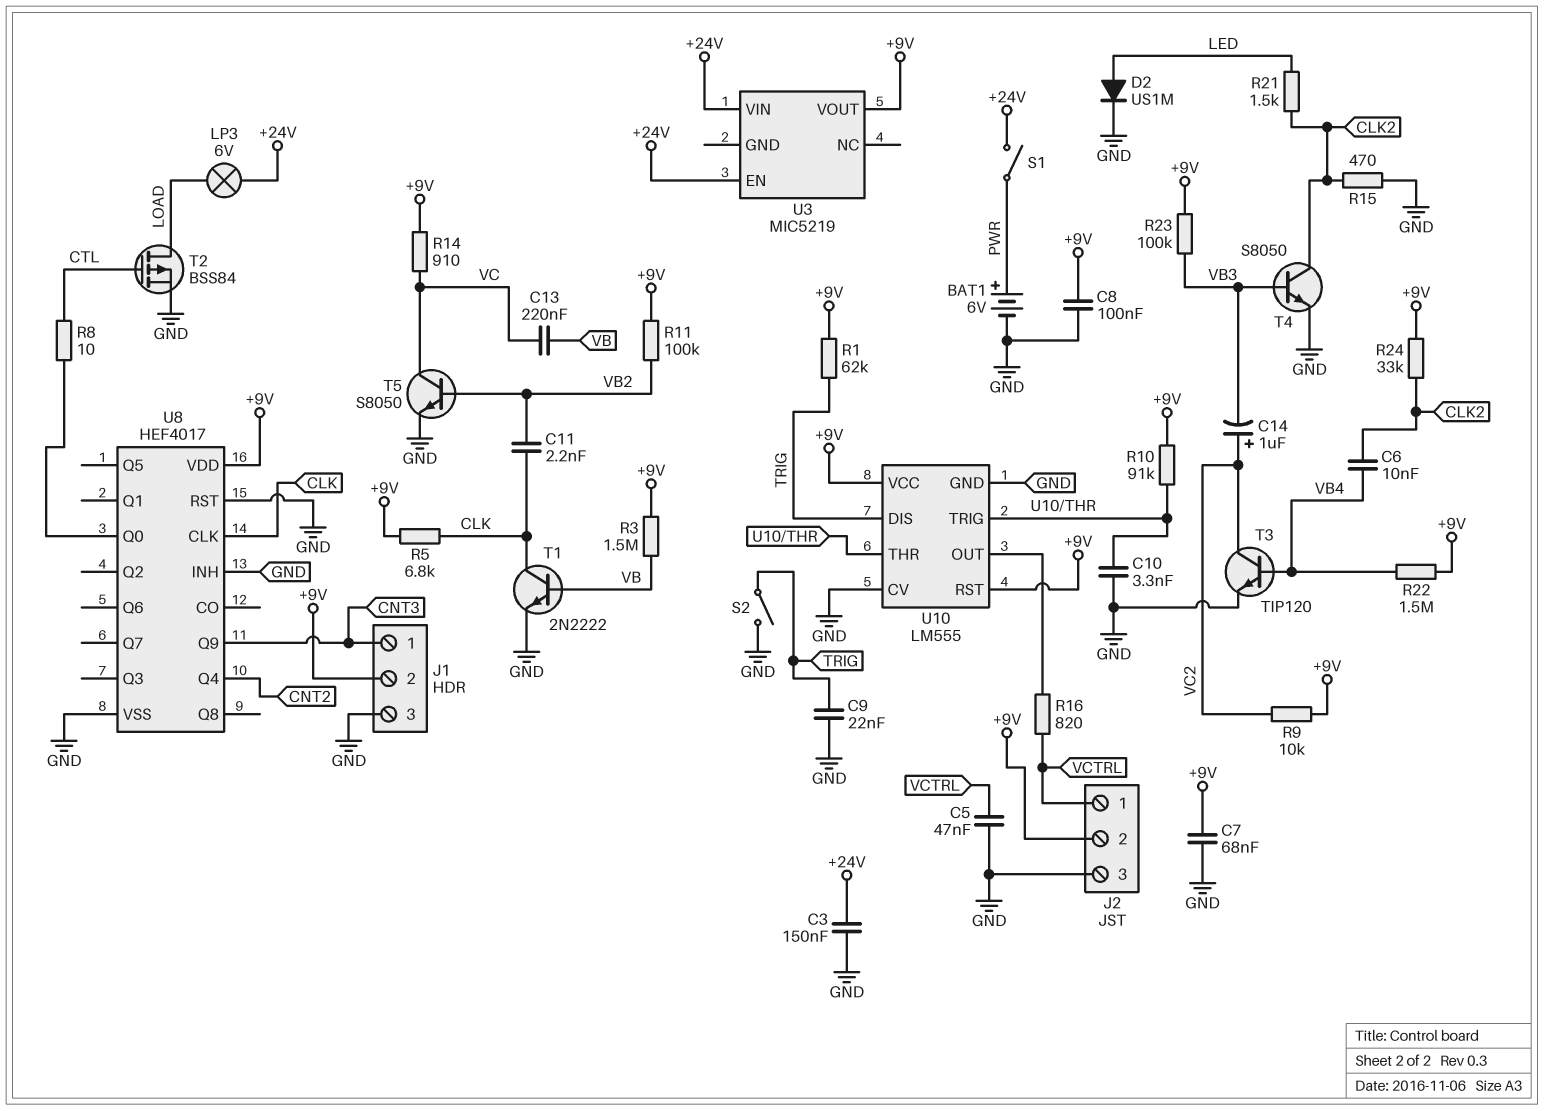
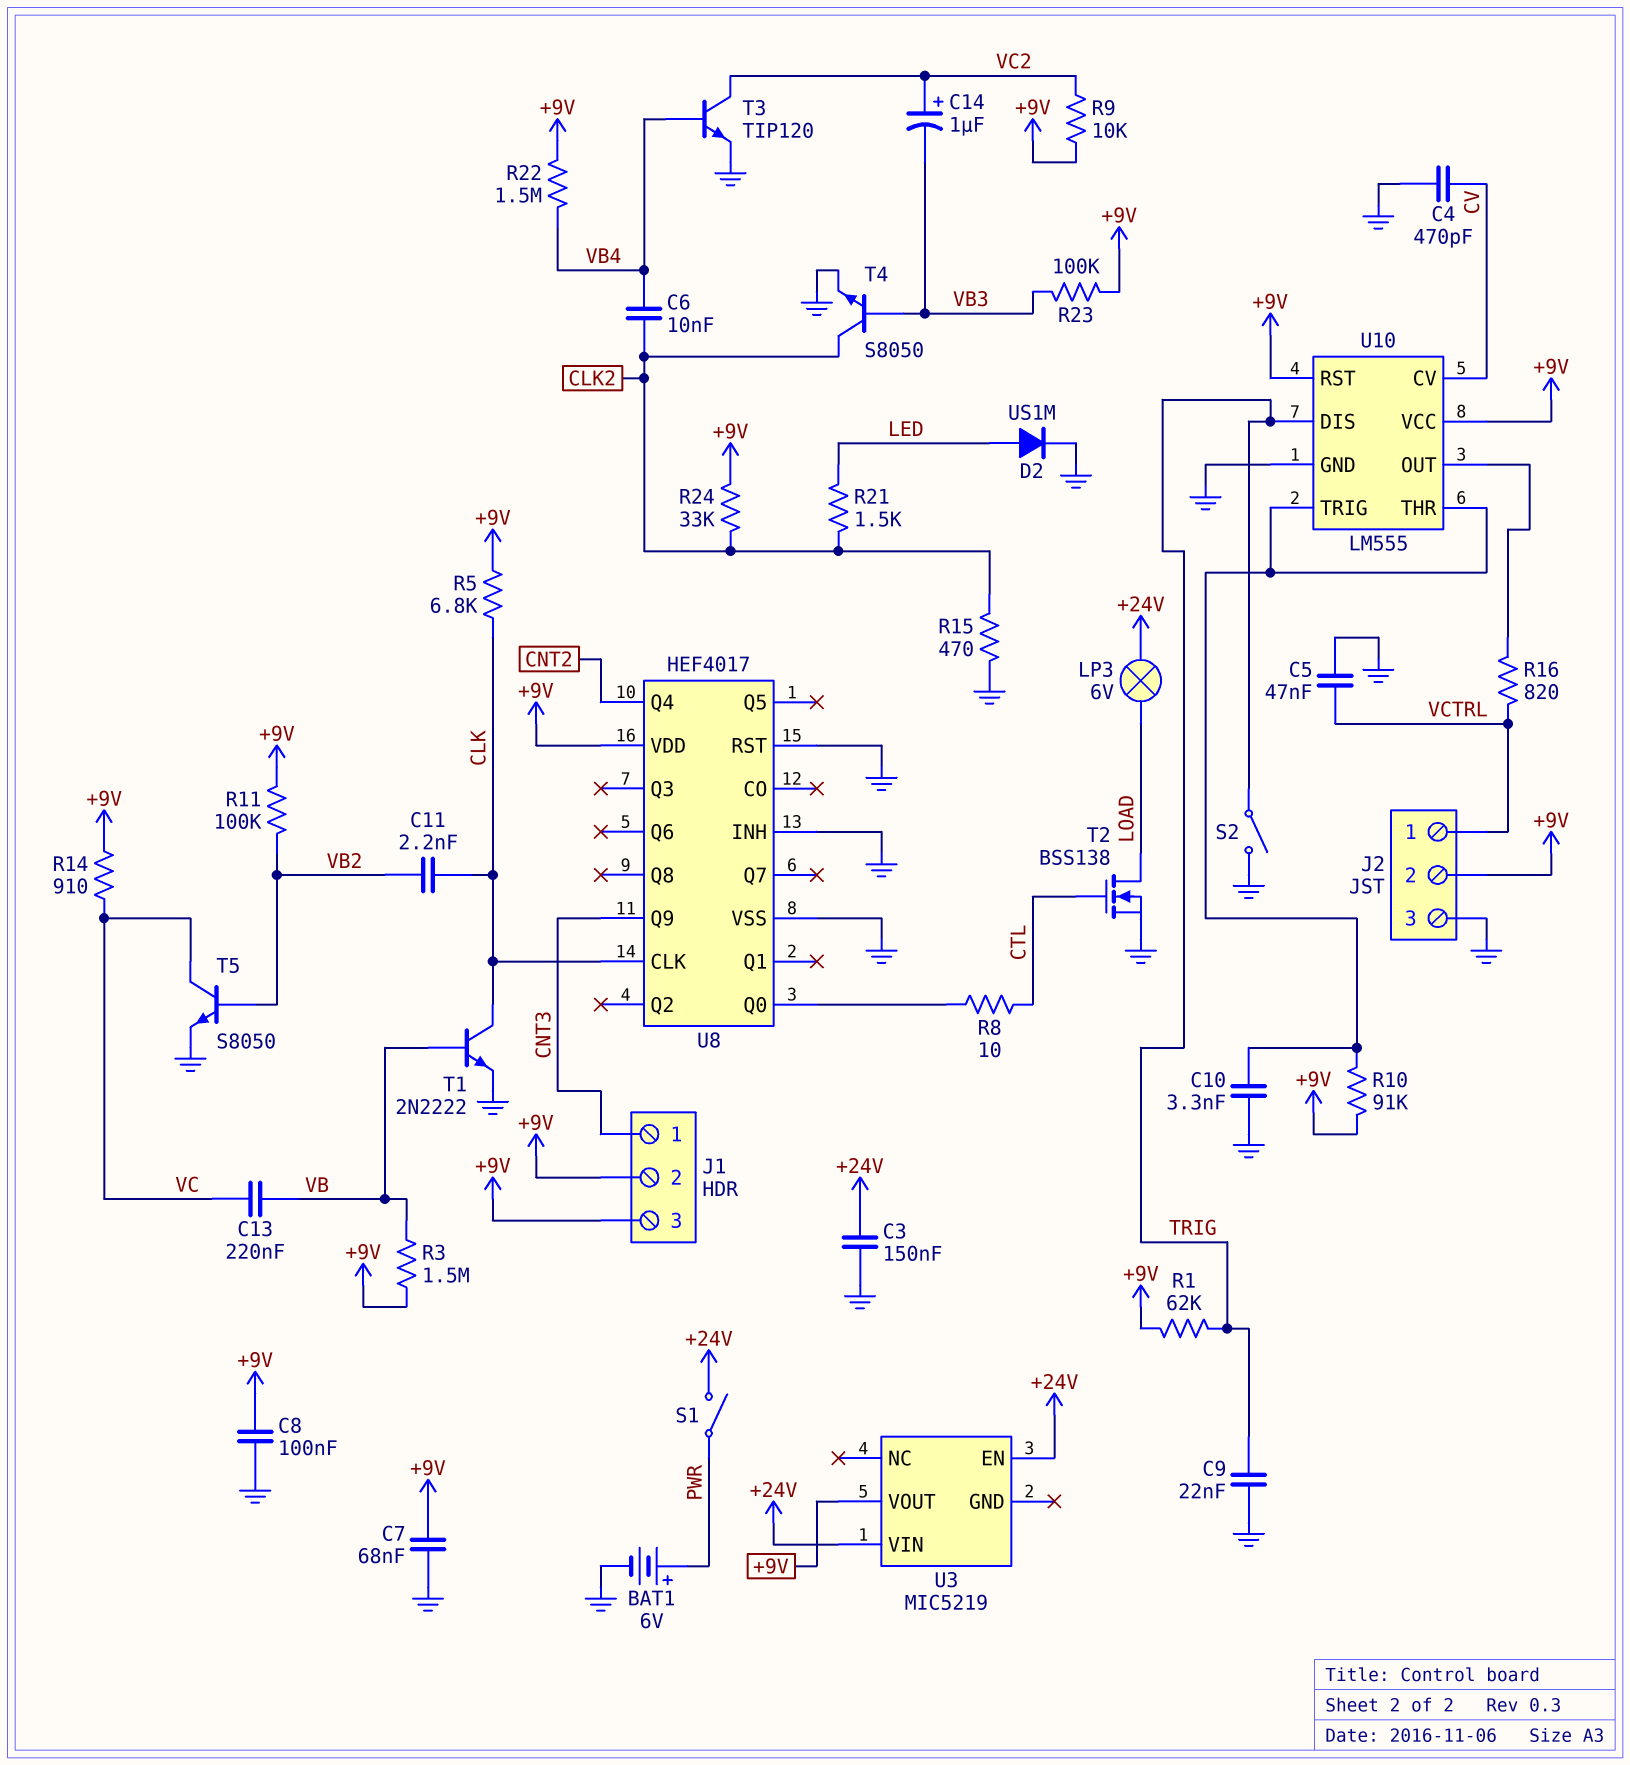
C4: none -> 470pF (CV, GND)
J1 pin 3: GND -> +9V
T2: PMOS BSS84 (G CTL, D LOAD, S GND) -> NMOS BSS138 (G CTL, D LOAD, S GND)
U10 pin CV: GND -> CV

